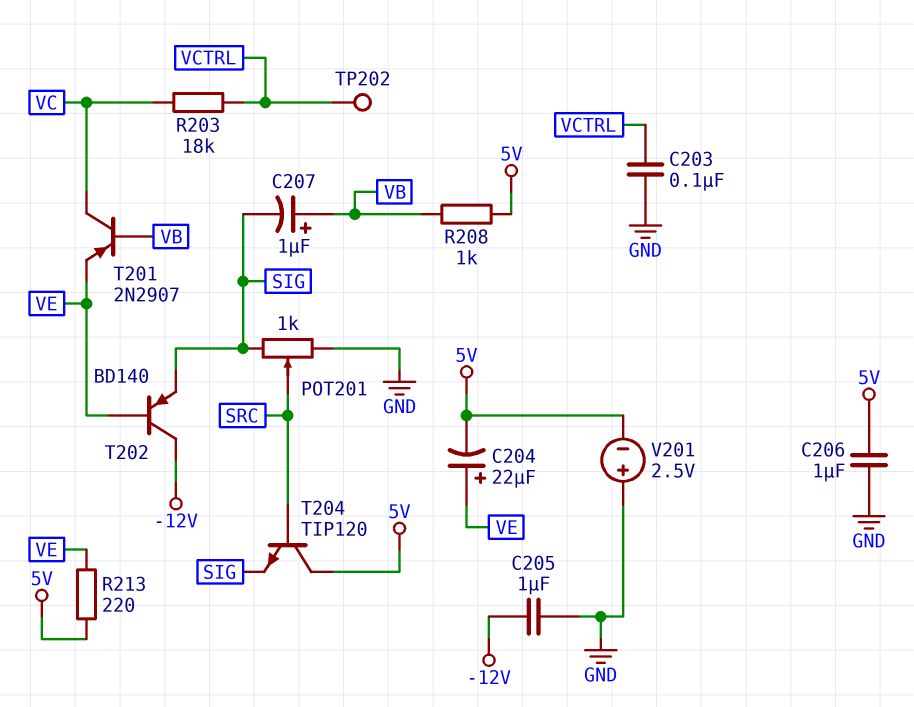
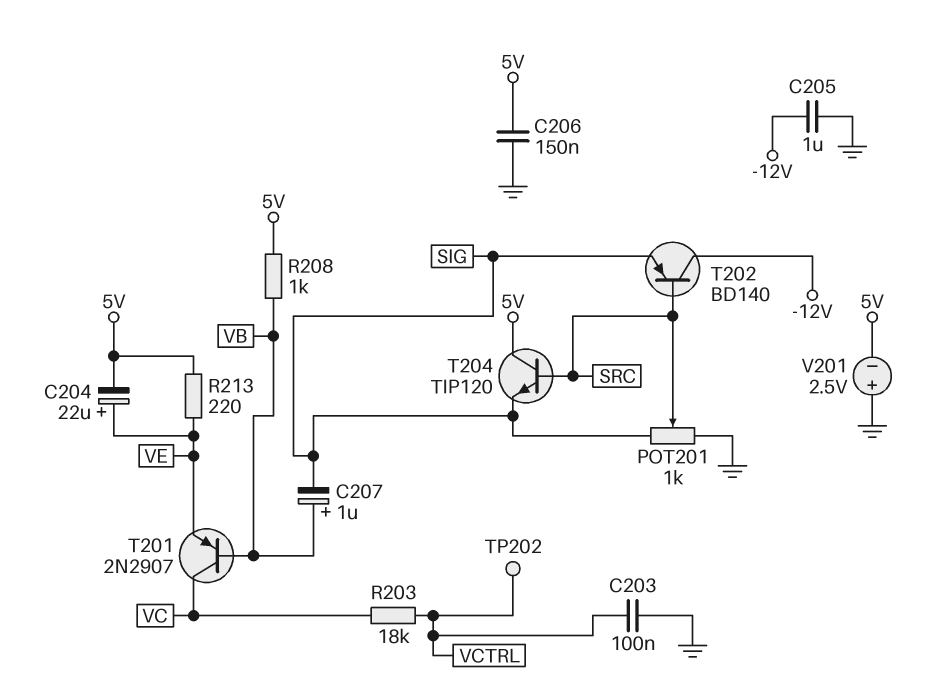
C206: 1uF (5V, GND) -> 150nF (5V, GND)
T202: PNP BD140 (B VE, C -12V, E SIG) -> PNP BD140 (B SRC, C -12V, E SIG)

